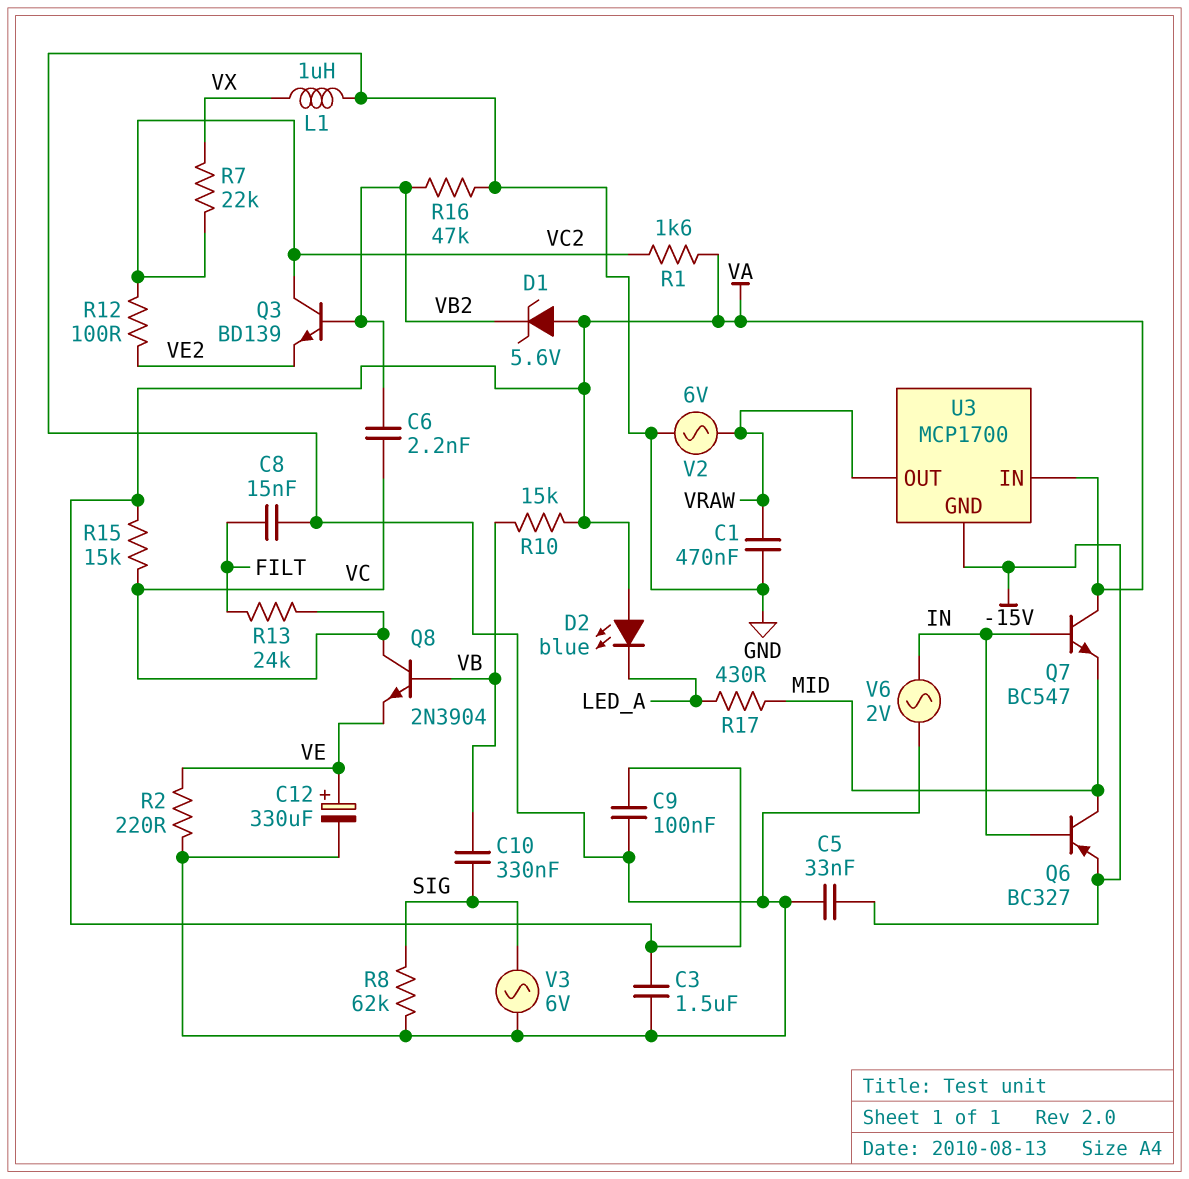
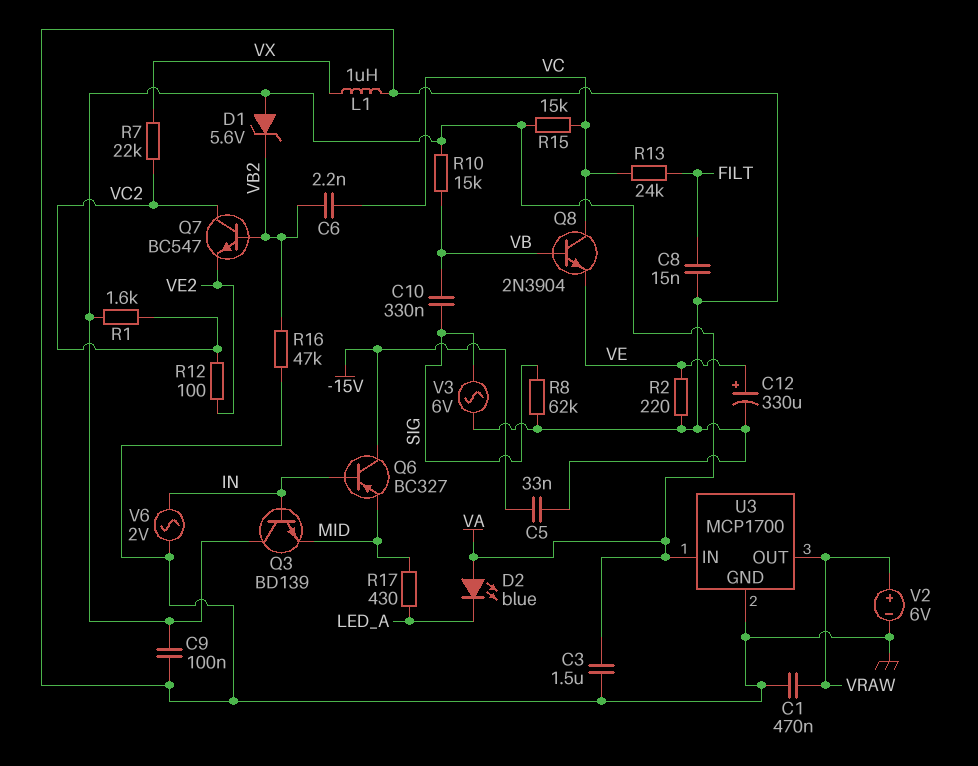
Q3: NPN BD139 (B VB2, C VC2, E VE2) -> NPN BD139 (B IN, C VA, E MID)
Q6: PNP BC327 (B IN, C MID, E -15V) -> PNP BC327 (B IN, C -15V, E MID)
Q7: NPN BC547 (B IN, C VA, E MID) -> NPN BC547 (B VB2, C VC2, E VE2)
U3 pin GND: -15V -> GND
V2: AC 6V (GND, VRAW) -> 6V (plus VRAW, minus GND)

